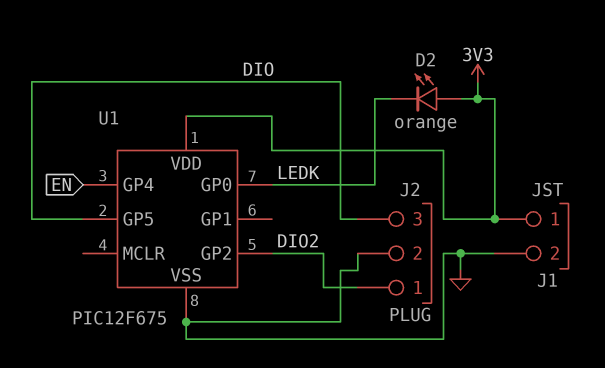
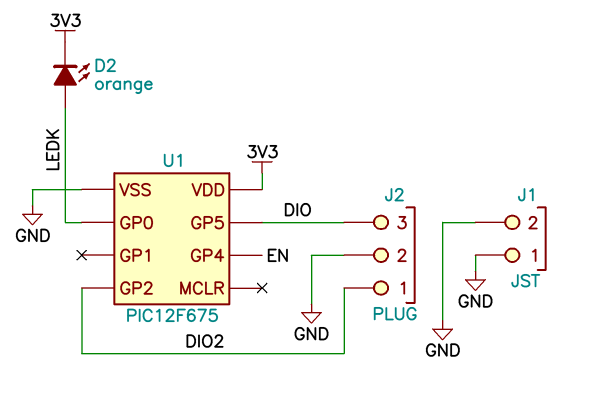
D2: LED orange (A 3V3, K LEDK) -> LED orange (A LEDK, K 3V3)
J1 pin 1: 3V3 -> GND

